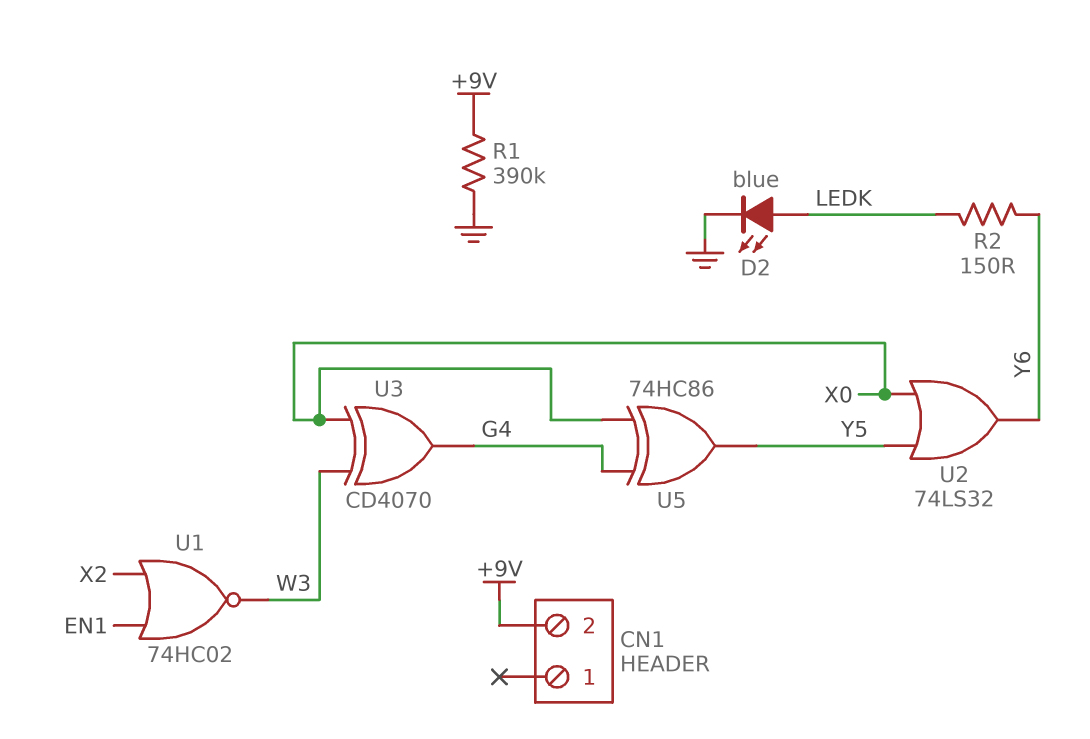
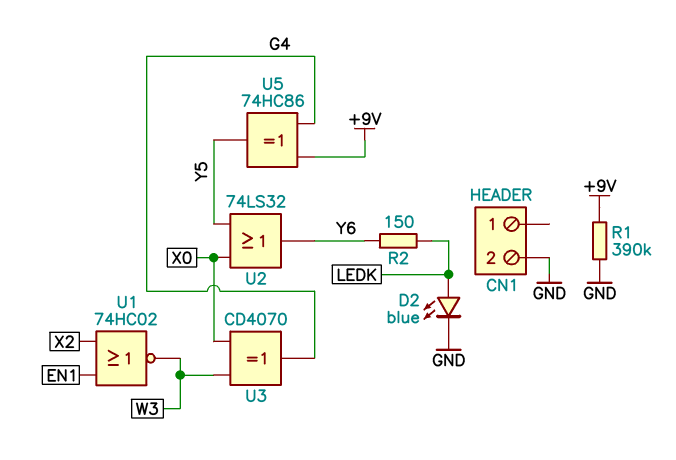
CN1 pin 2: +9V -> GND
U5: XOR 74HC86 (in G4, in X0, out Y5) -> XOR 74HC86 (in +9V, in G4, out Y5)

